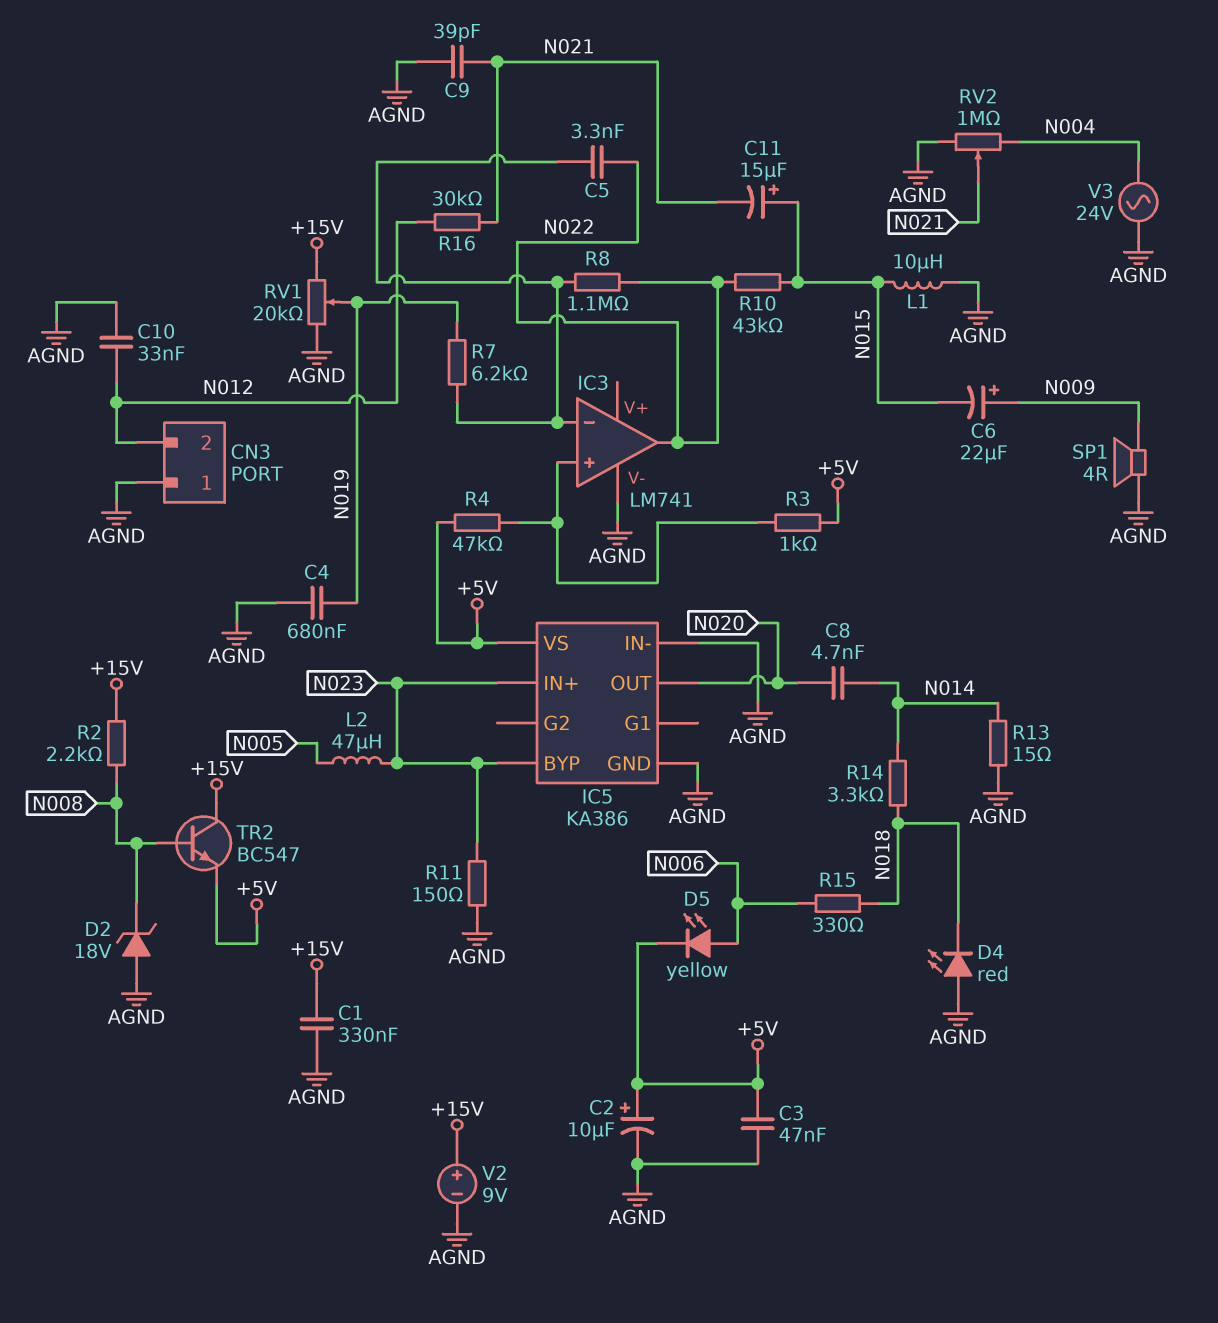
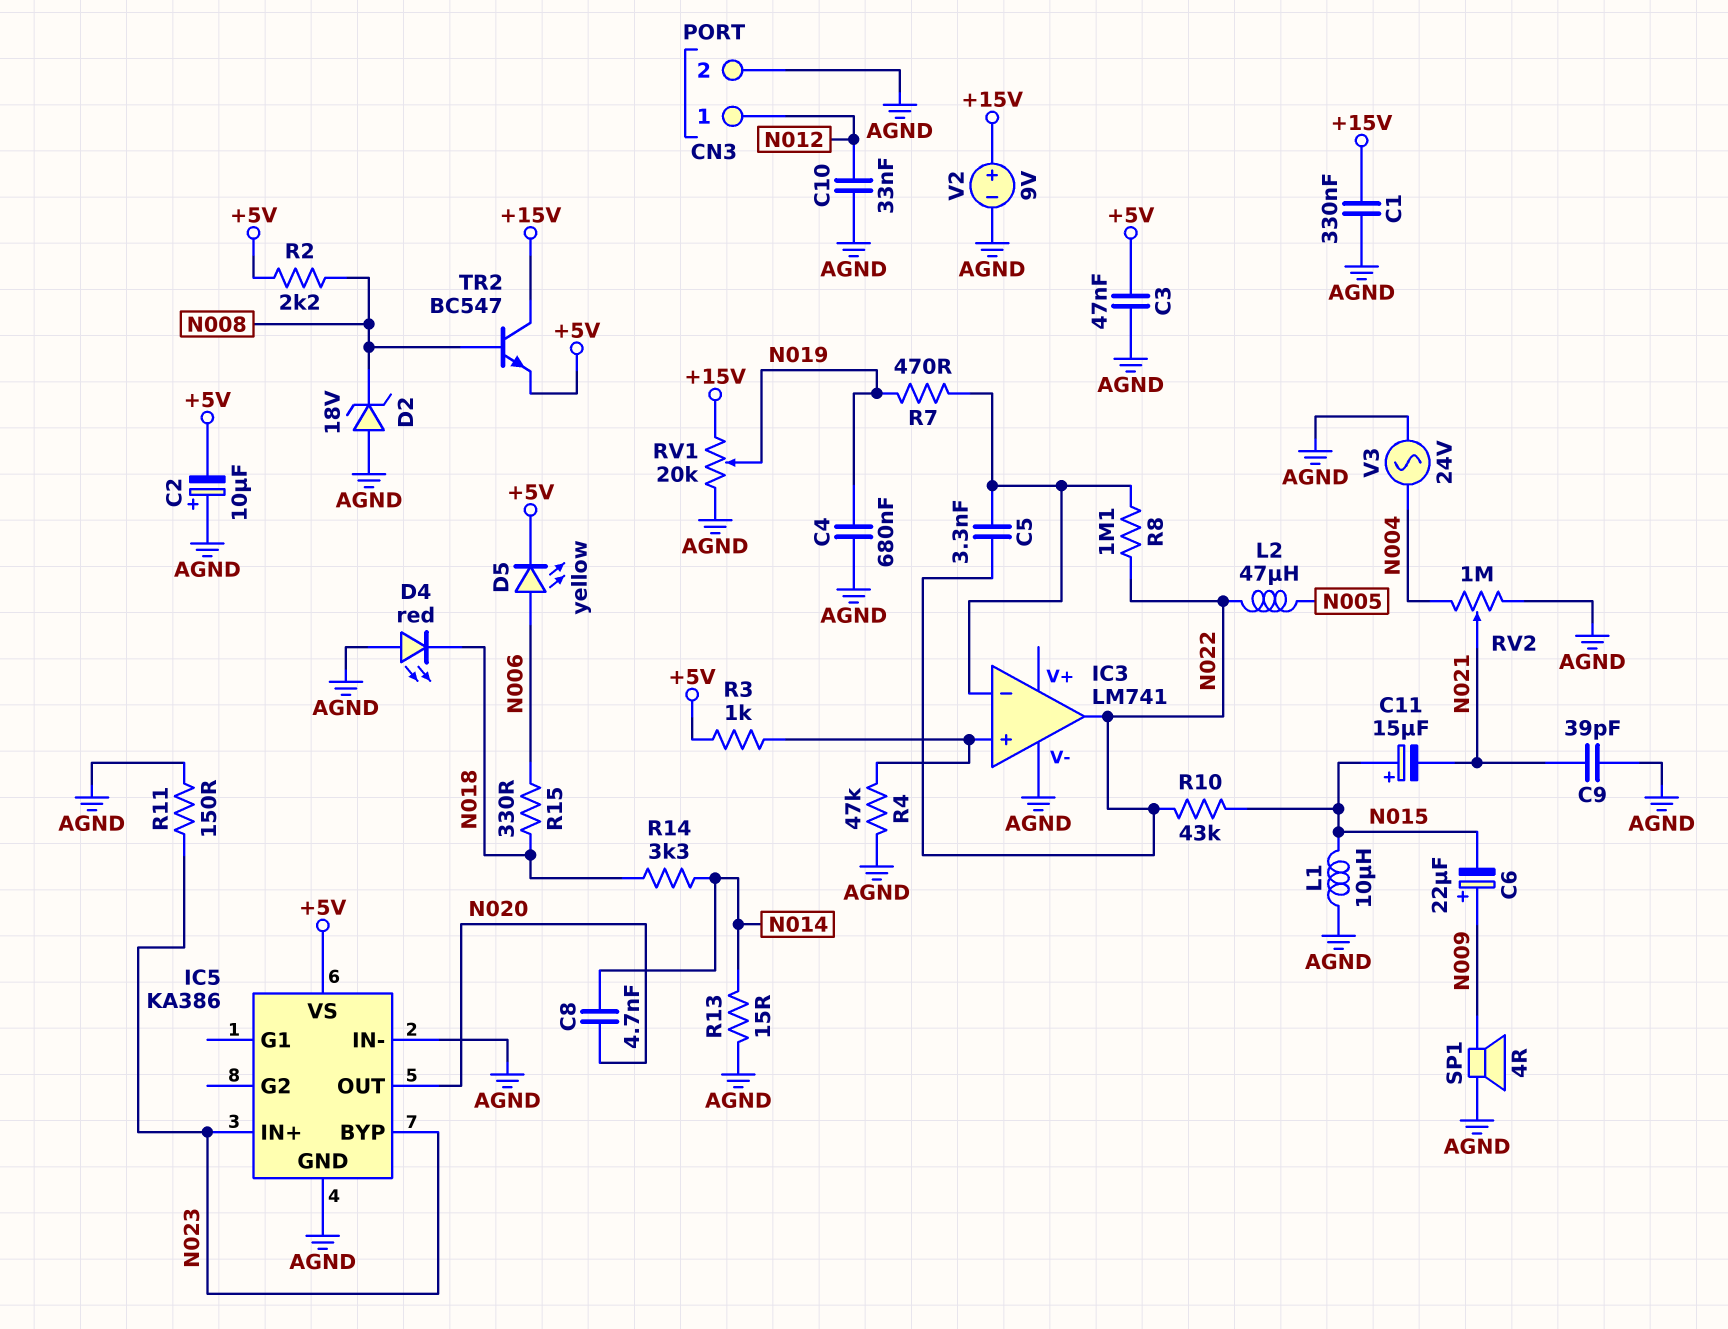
C2: 10uF (plus +5V, minus AGND) -> 10uF (plus AGND, minus +5V)
CN3 pin 1: AGND -> N012
CN3 pin 2: N012 -> AGND
L2: 47uH (N005, N023) -> 47uH (N005, N022)
R2: 2.2k (+15V, N008) -> 2.2k (+5V, N008)
R4: 47k (+5V, IC3/in+) -> 47k (AGND, IC3/in+)
R7: 6.2k (IC3/in-, N019) -> 470 (IC3/in-, N019)
R16: 30k (N012, N021) -> none

